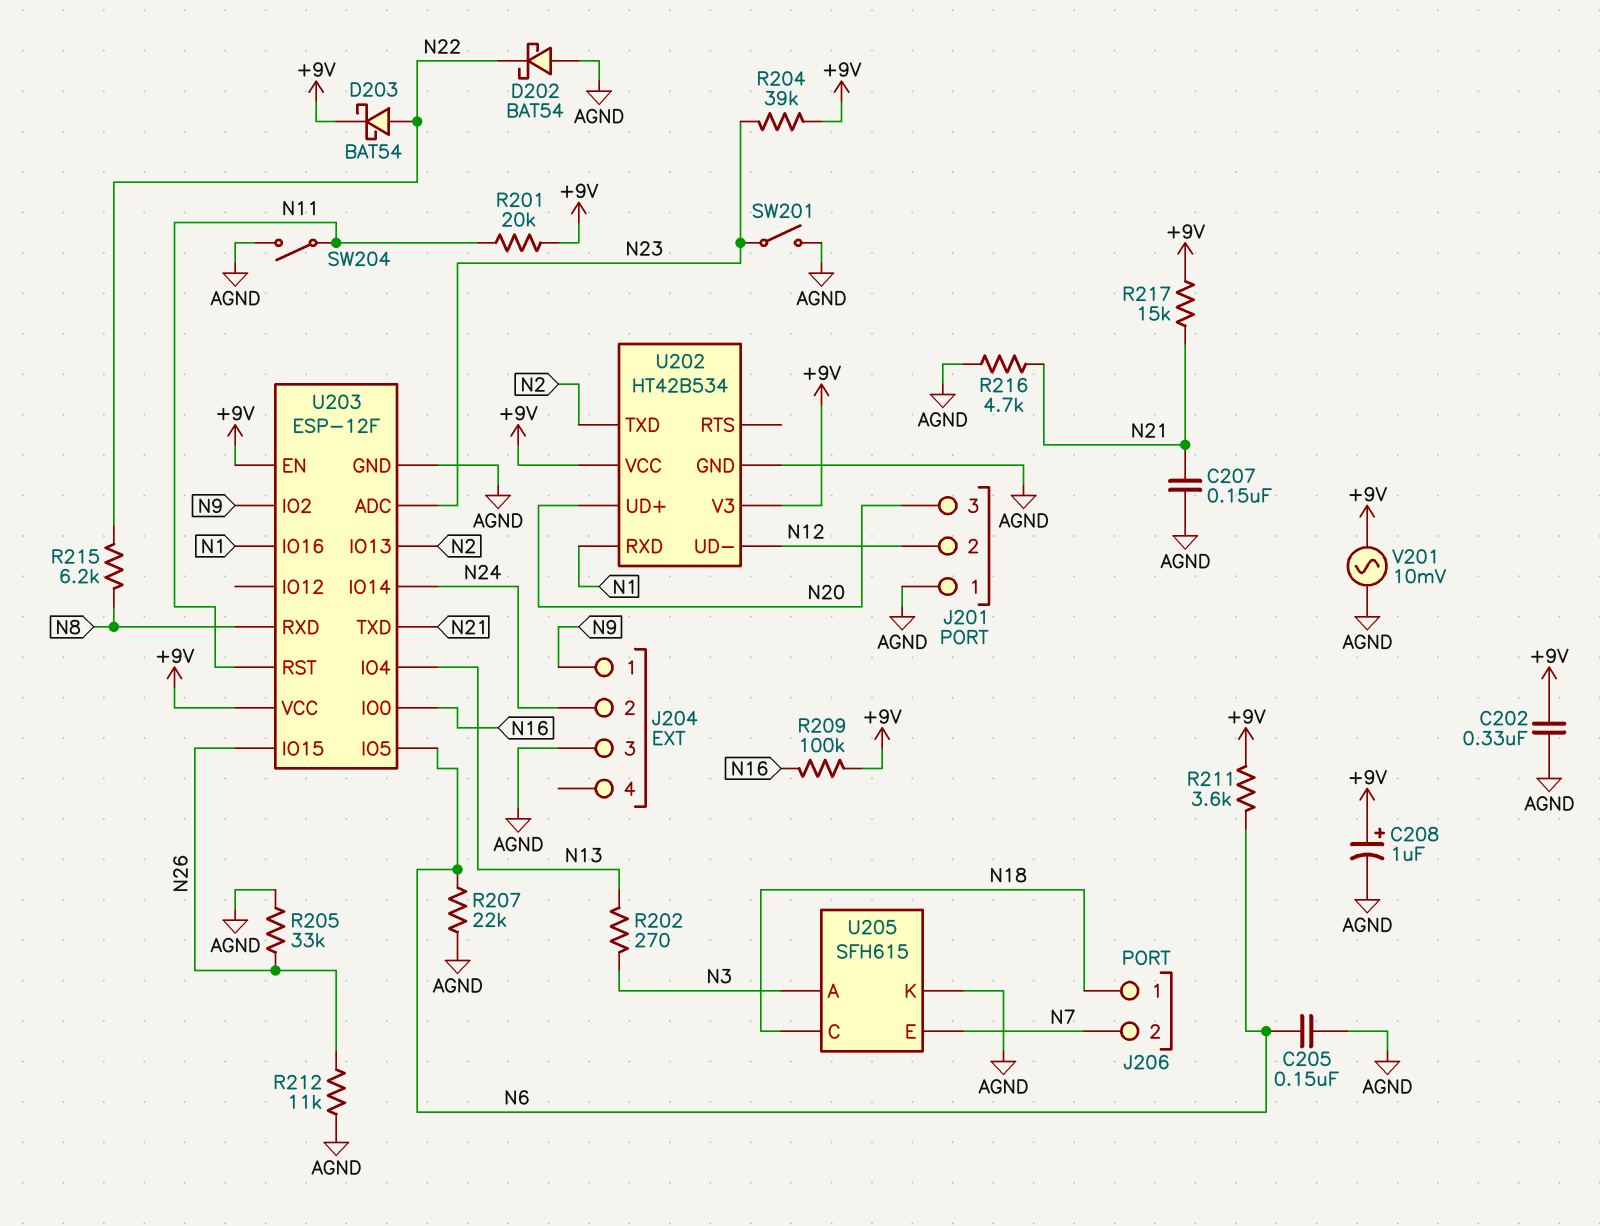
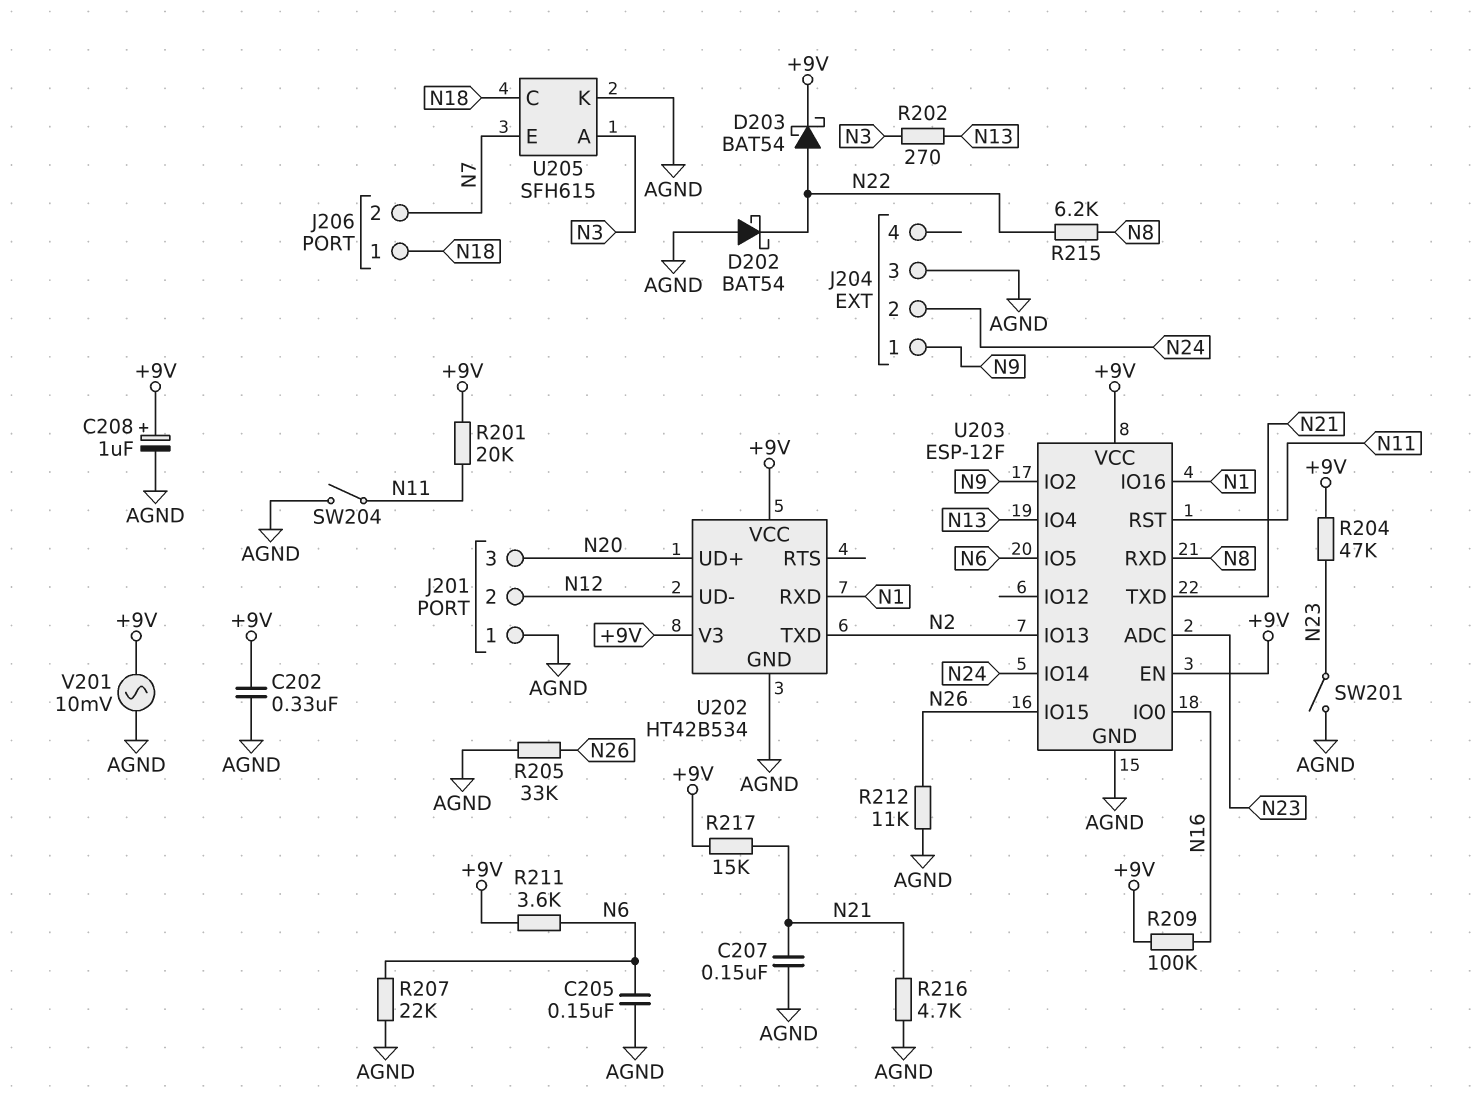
R204: 39k (+9V, N23) -> 47k (+9V, N23)

